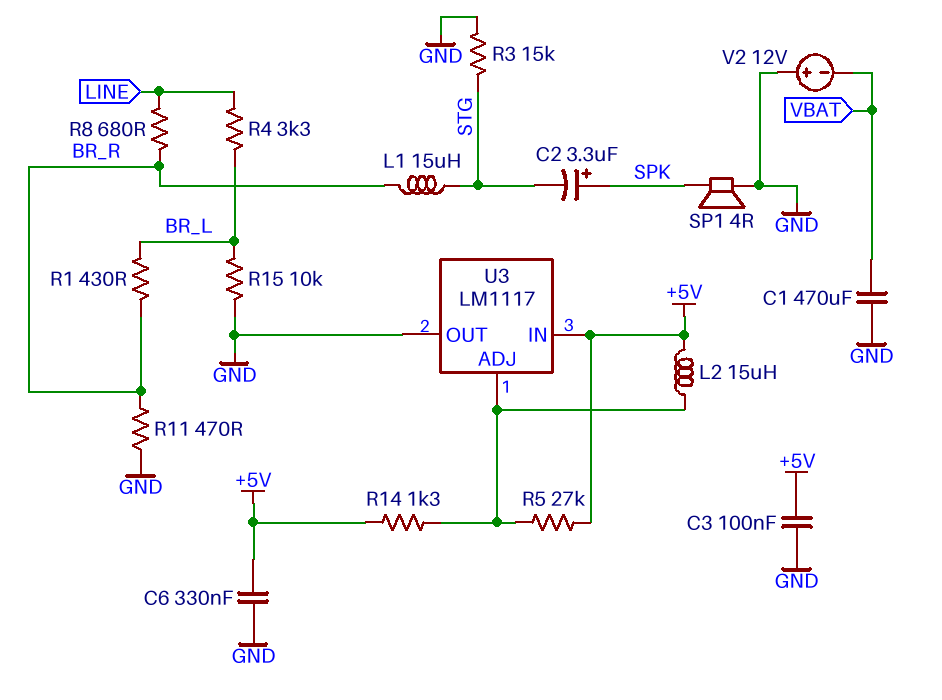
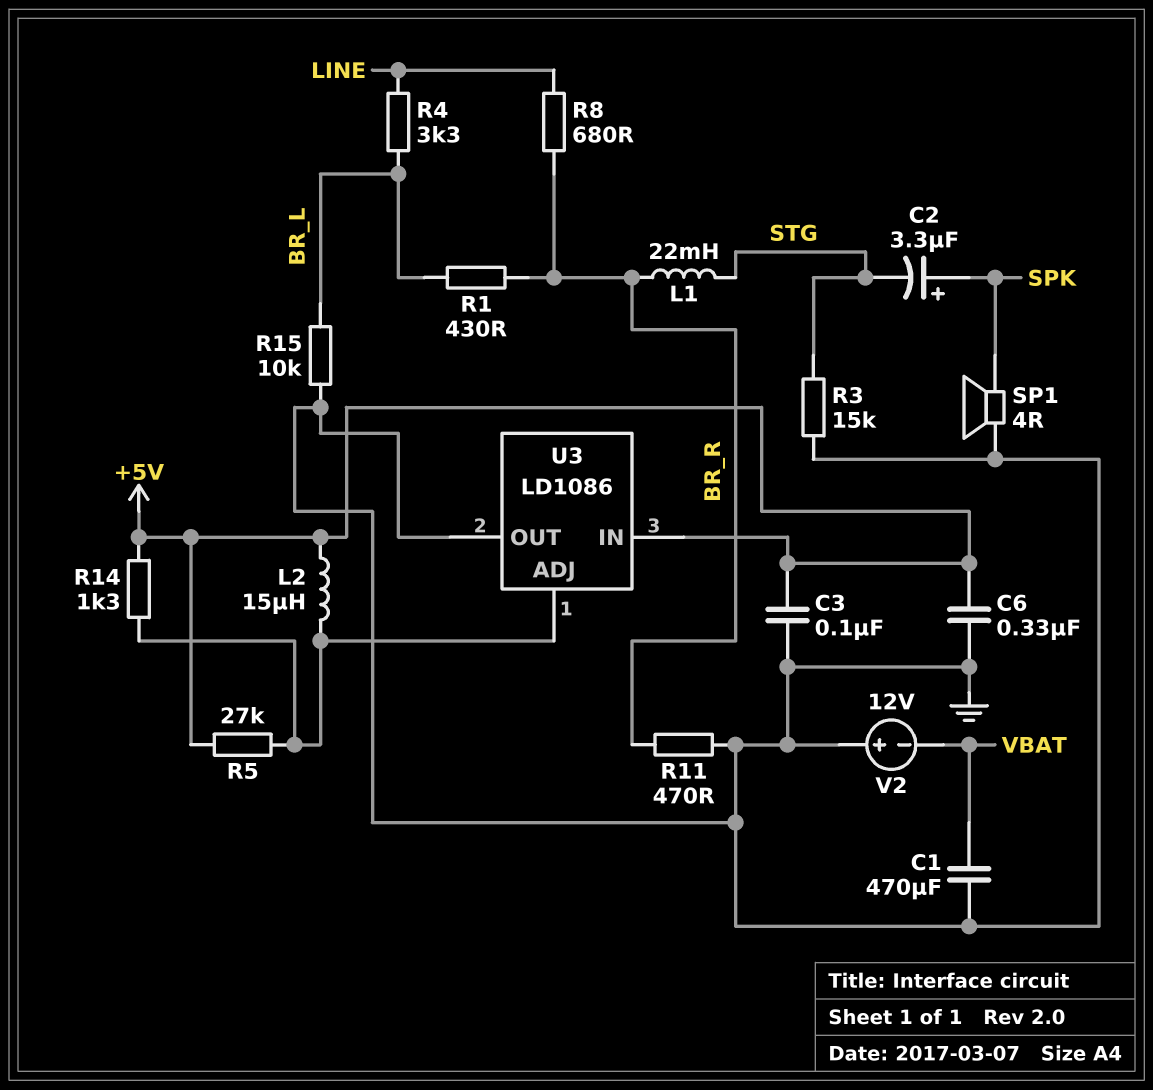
L1: 15uH (BR_R, STG) -> 22mH (BR_R, STG)
U3: LM1117 -> LD1086

